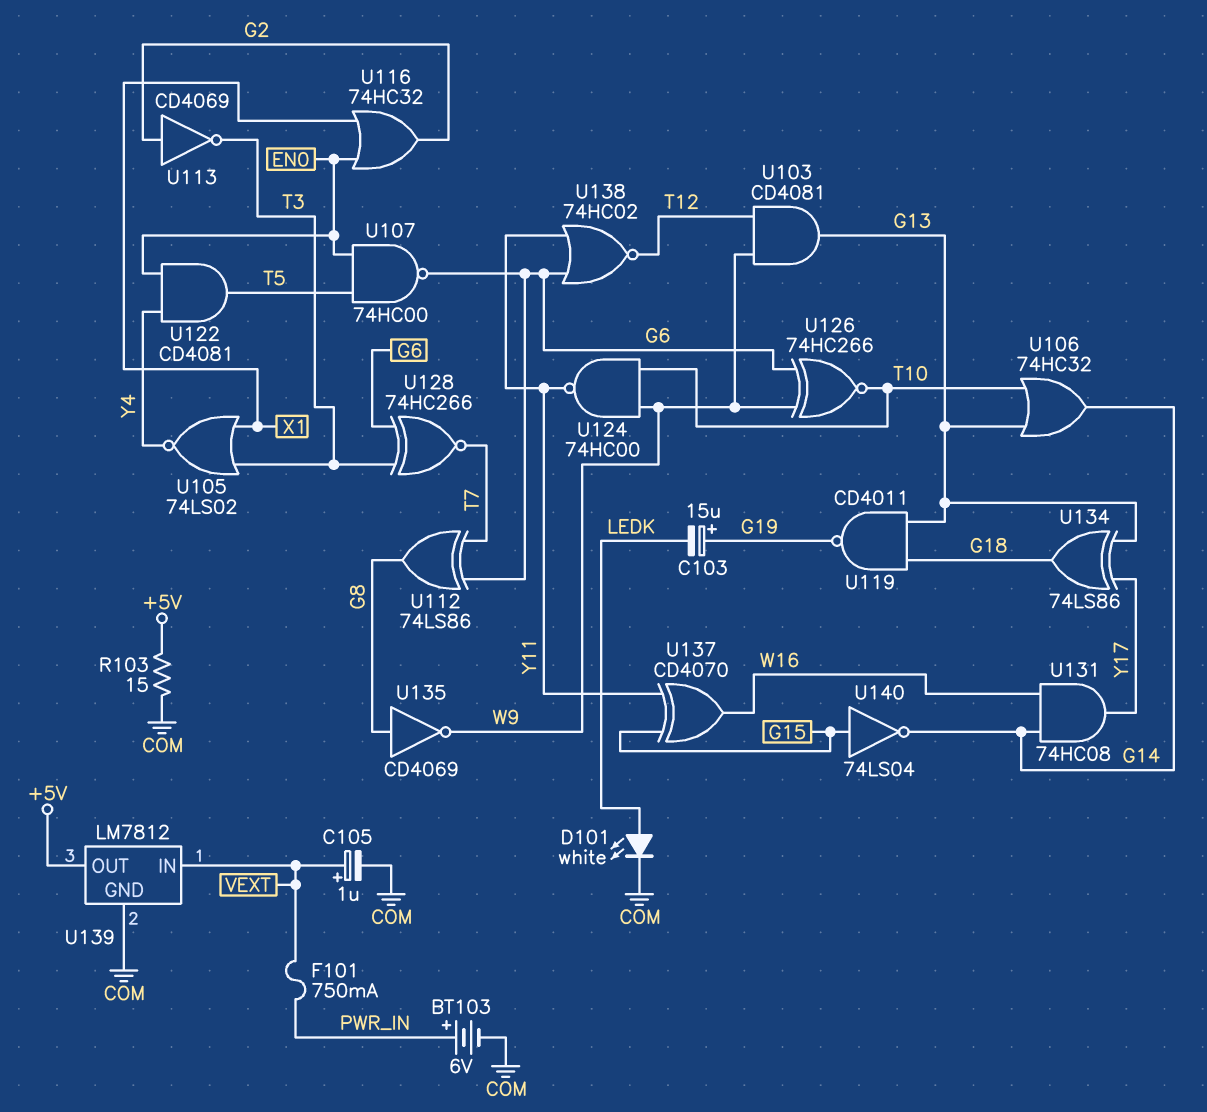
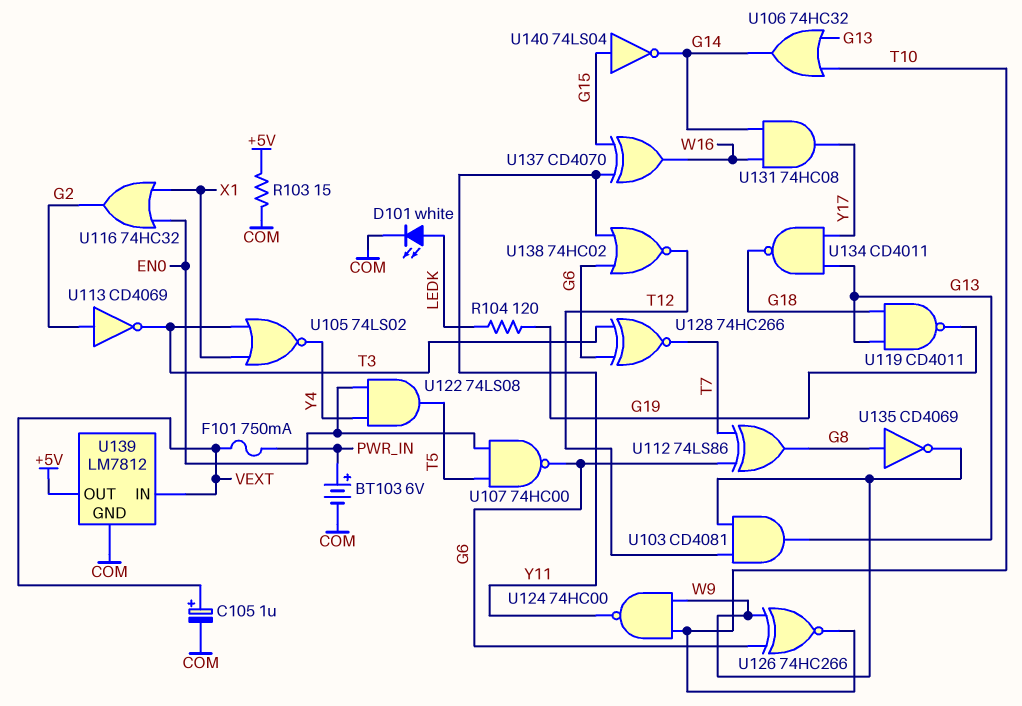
C103: 15uF (plus G19, minus LEDK) -> none
R104: none -> 120 (G19, LEDK)
U122: AND CD4081 (in EN0, in Y4, out T5) -> AND 74LS08 (in EN0, in Y4, out T5)
U134: XOR 74LS86 (in G13, in Y17, out G18) -> NAND CD4011 (in G13, in Y17, out G18)

